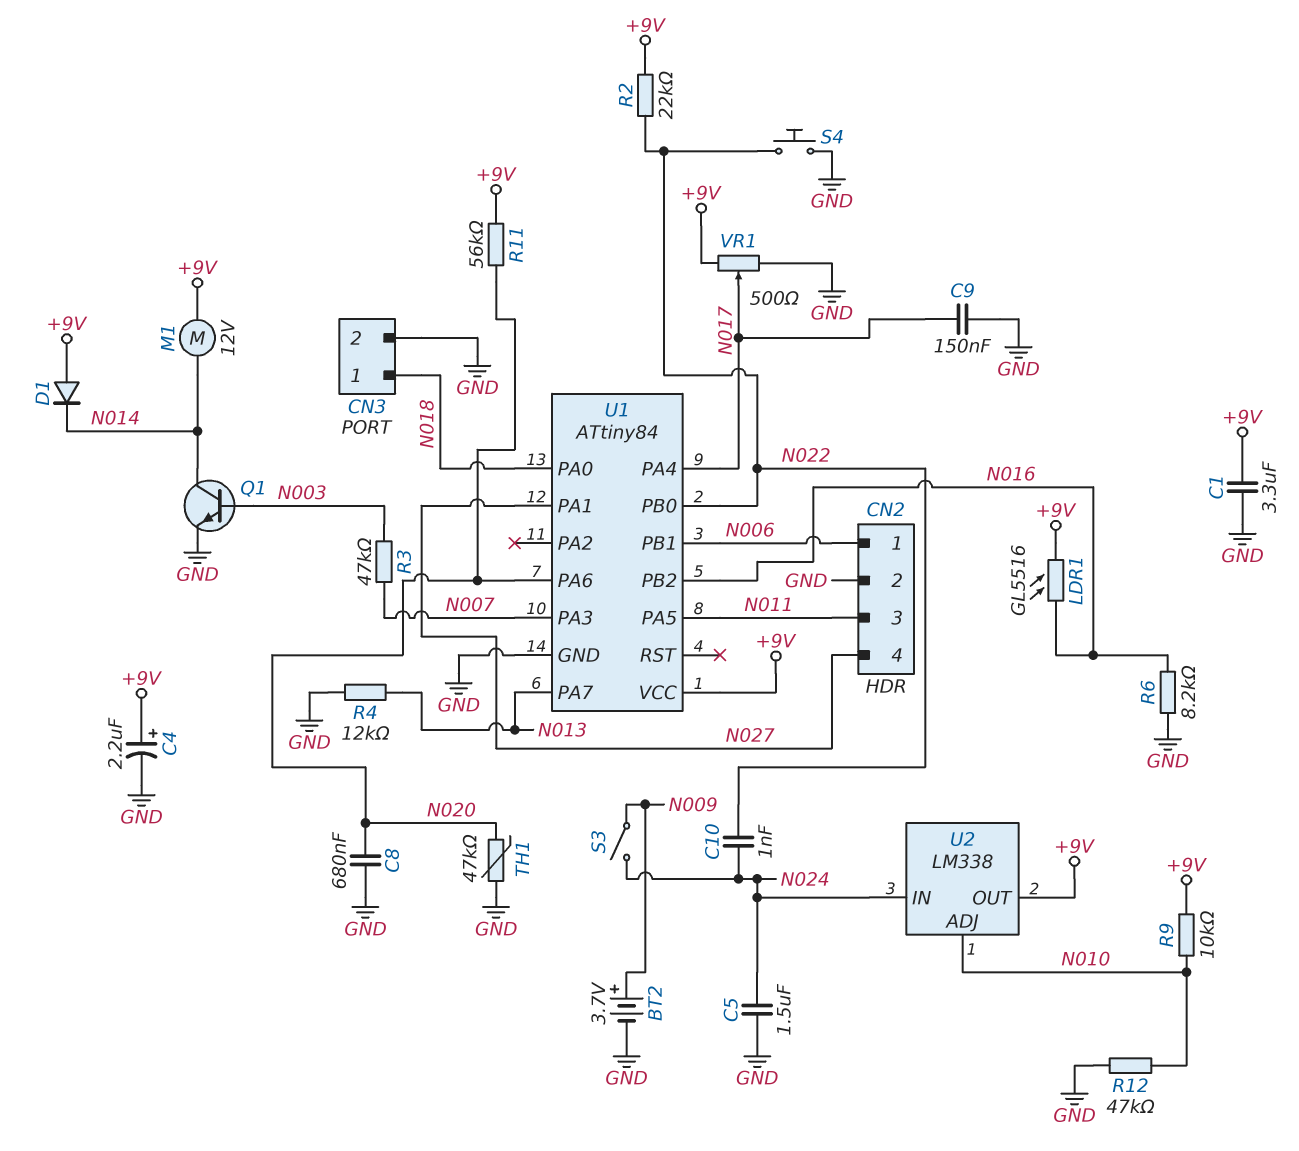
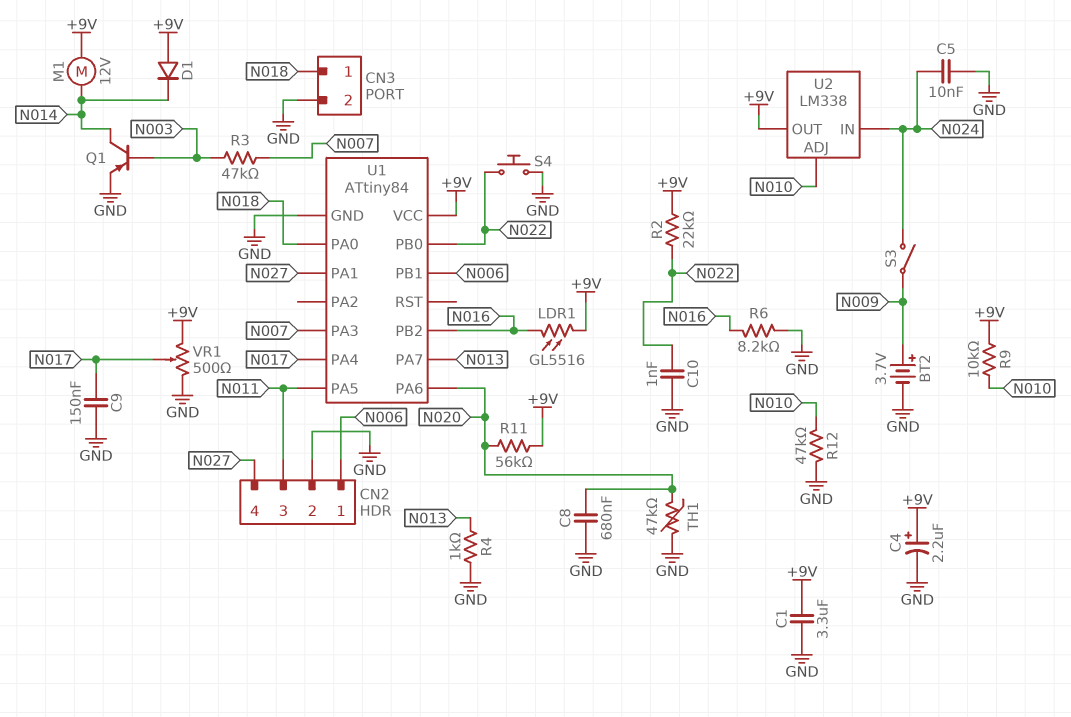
C5: 1.5uF (GND, N024) -> 10nF (GND, N024)
C10: 1nF (N022, N024) -> 1nF (GND, N022)
Q1: NPN (B N003, C N014, E GND) -> PNP (B N003, C N014, E GND)
R4: 12k (GND, N013) -> 1k (GND, N013)

